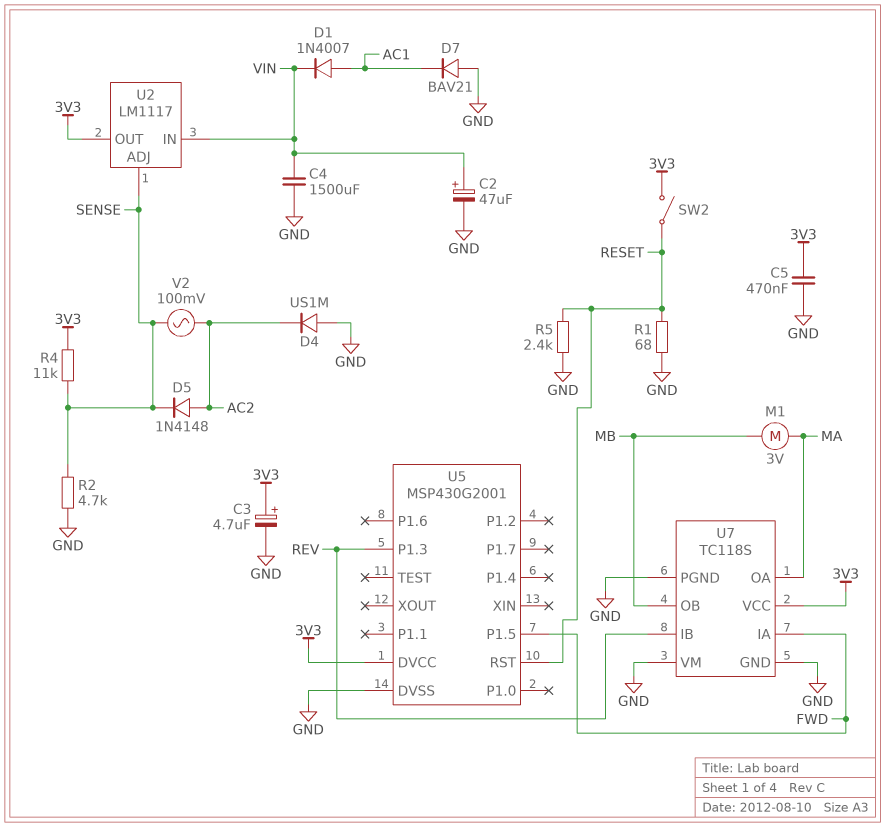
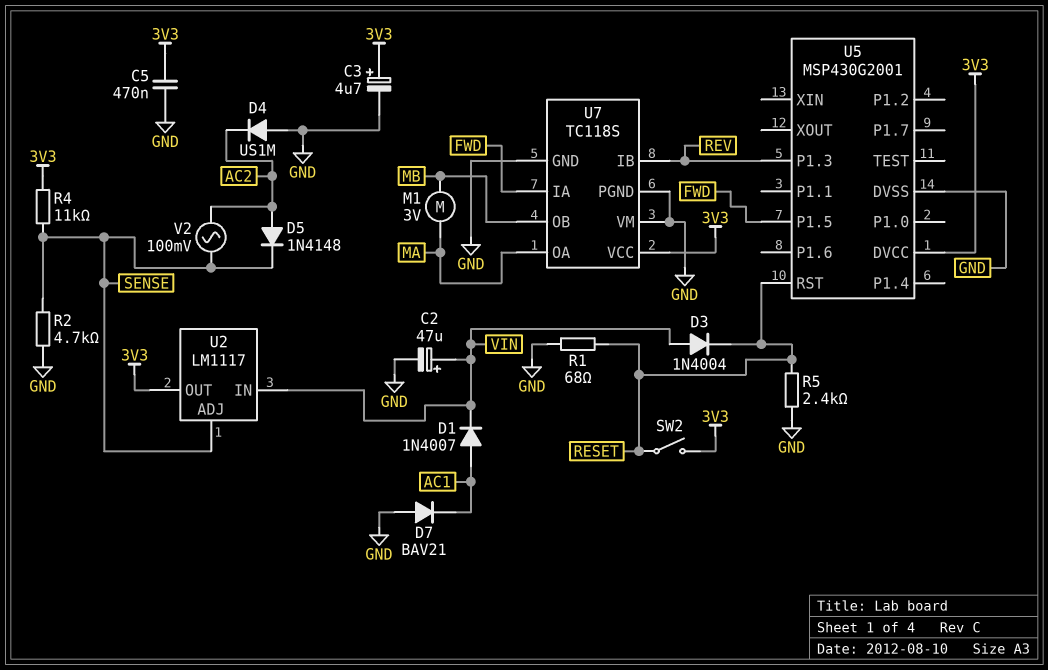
C4: 1500uF (GND, VIN) -> none
D3: none -> diode 1N4004 (A VIN, K RESET)

